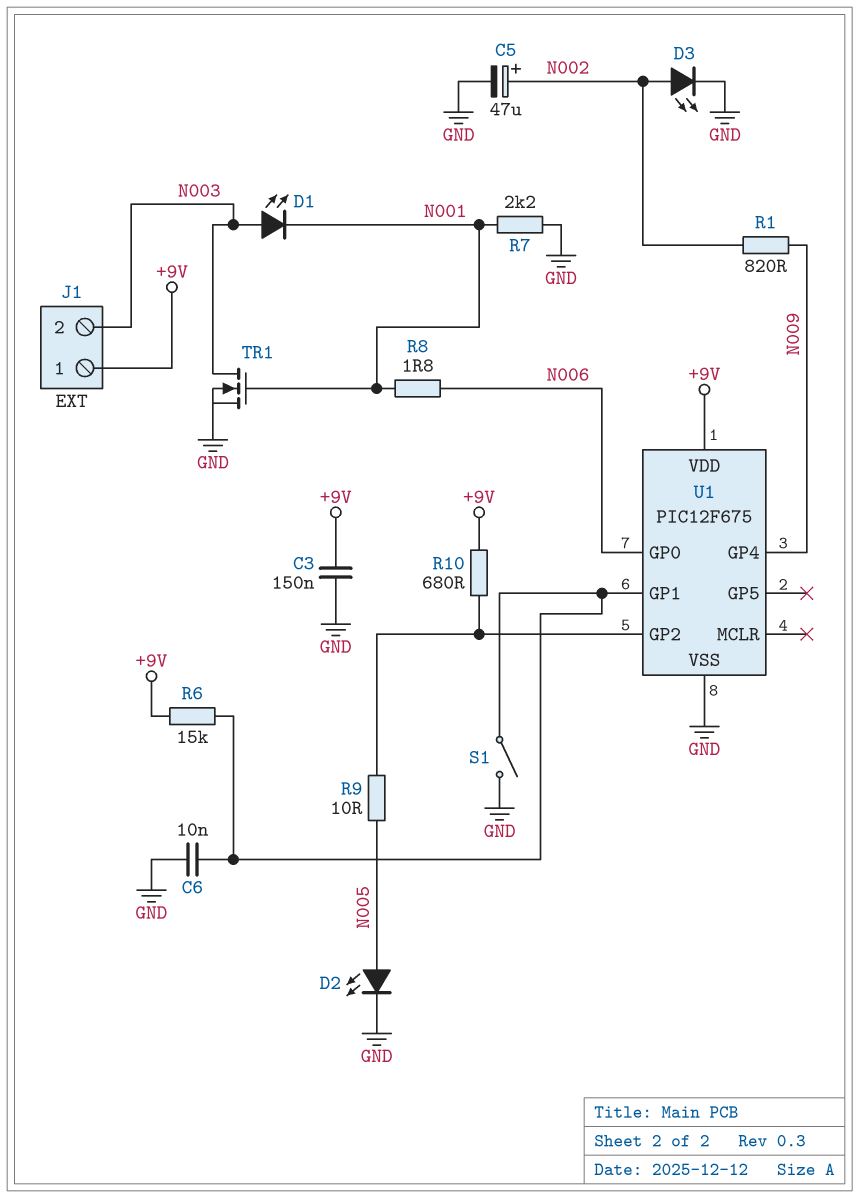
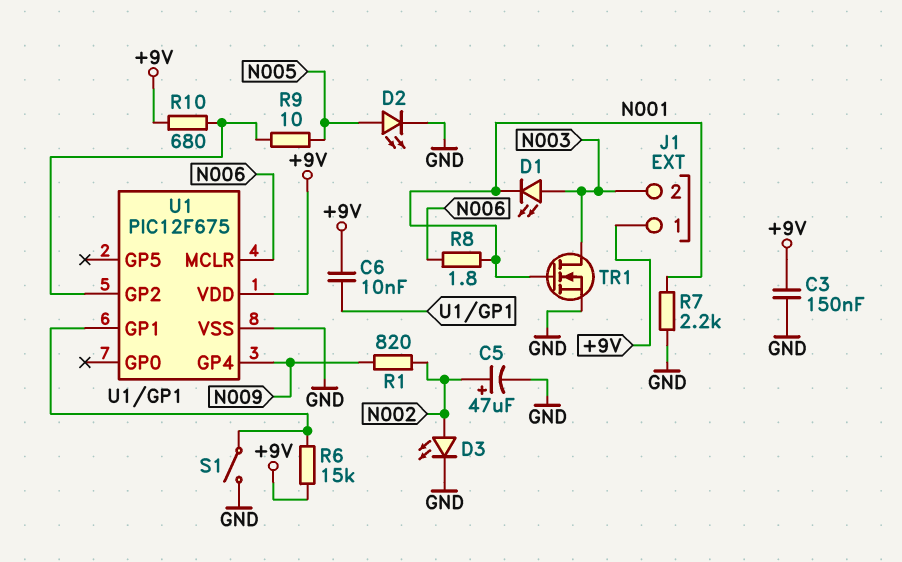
C6: 10nF (GND, U1/GP1) -> 10nF (+9V, U1/GP1)
U1 pin GP0: N006 -> none
U1 pin MCLR: none -> N006

